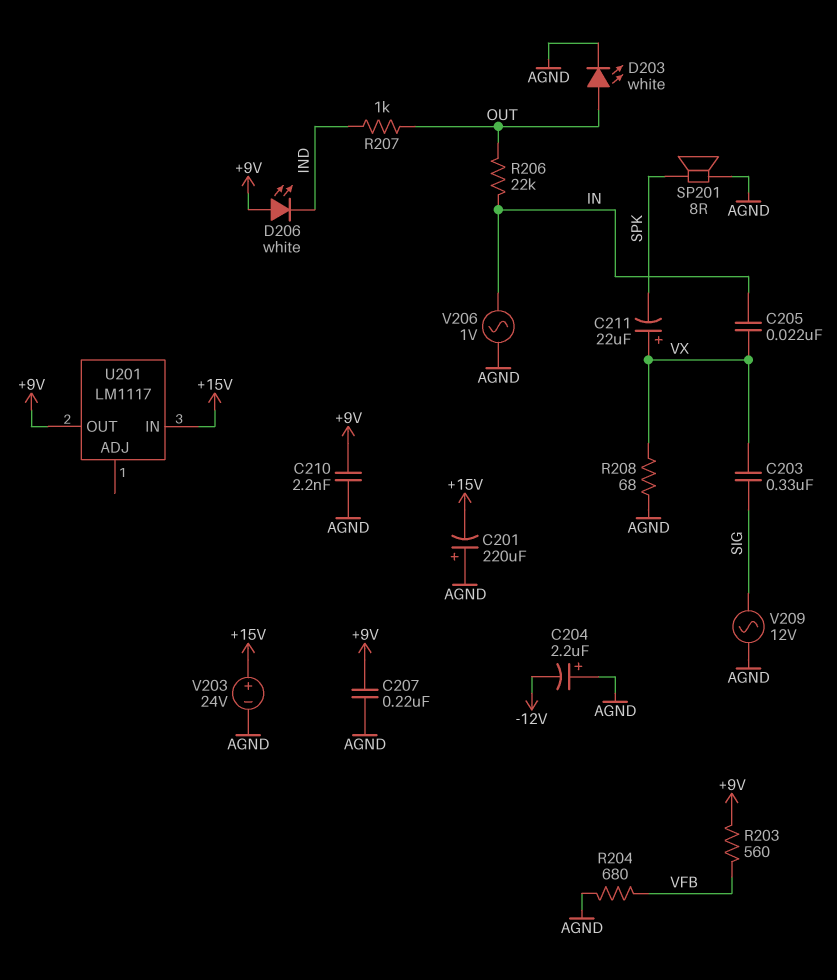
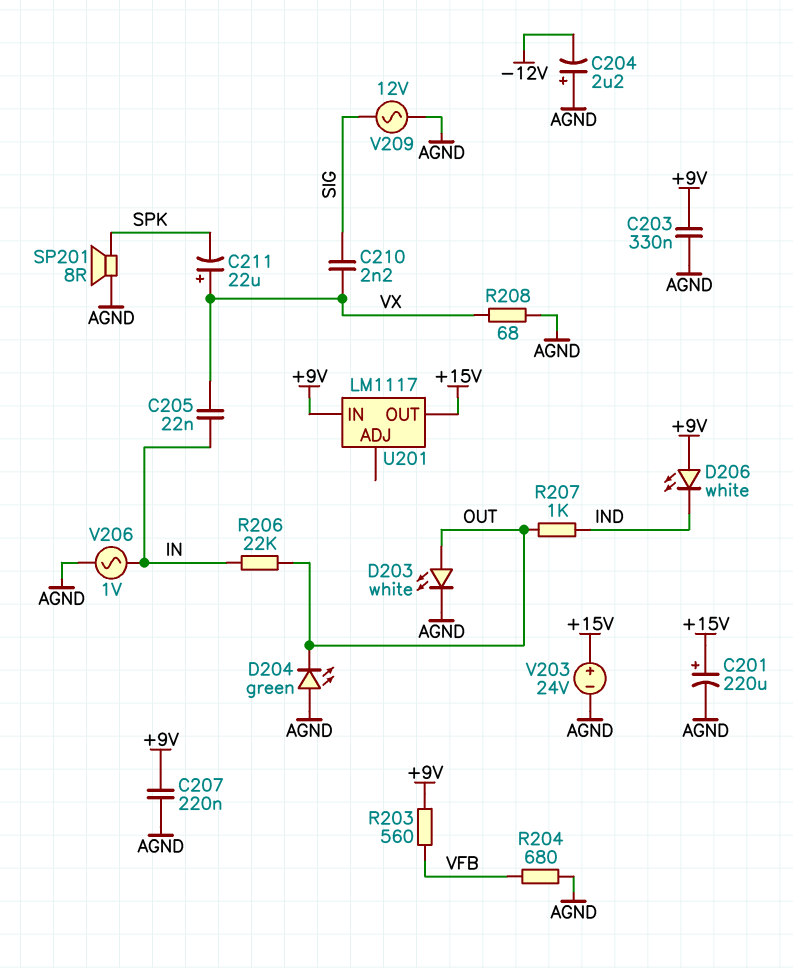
C201: 220uF (plus AGND, minus +15V) -> 220uF (plus +15V, minus AGND)
C203: 330nF (SIG, VX) -> 330nF (+9V, AGND)
C210: 2.2nF (+9V, AGND) -> 2.2nF (SIG, VX)
D204: none -> LED green (A AGND, K OUT)
U201 pin IN: +15V -> +9V
U201 pin OUT: +9V -> +15V

